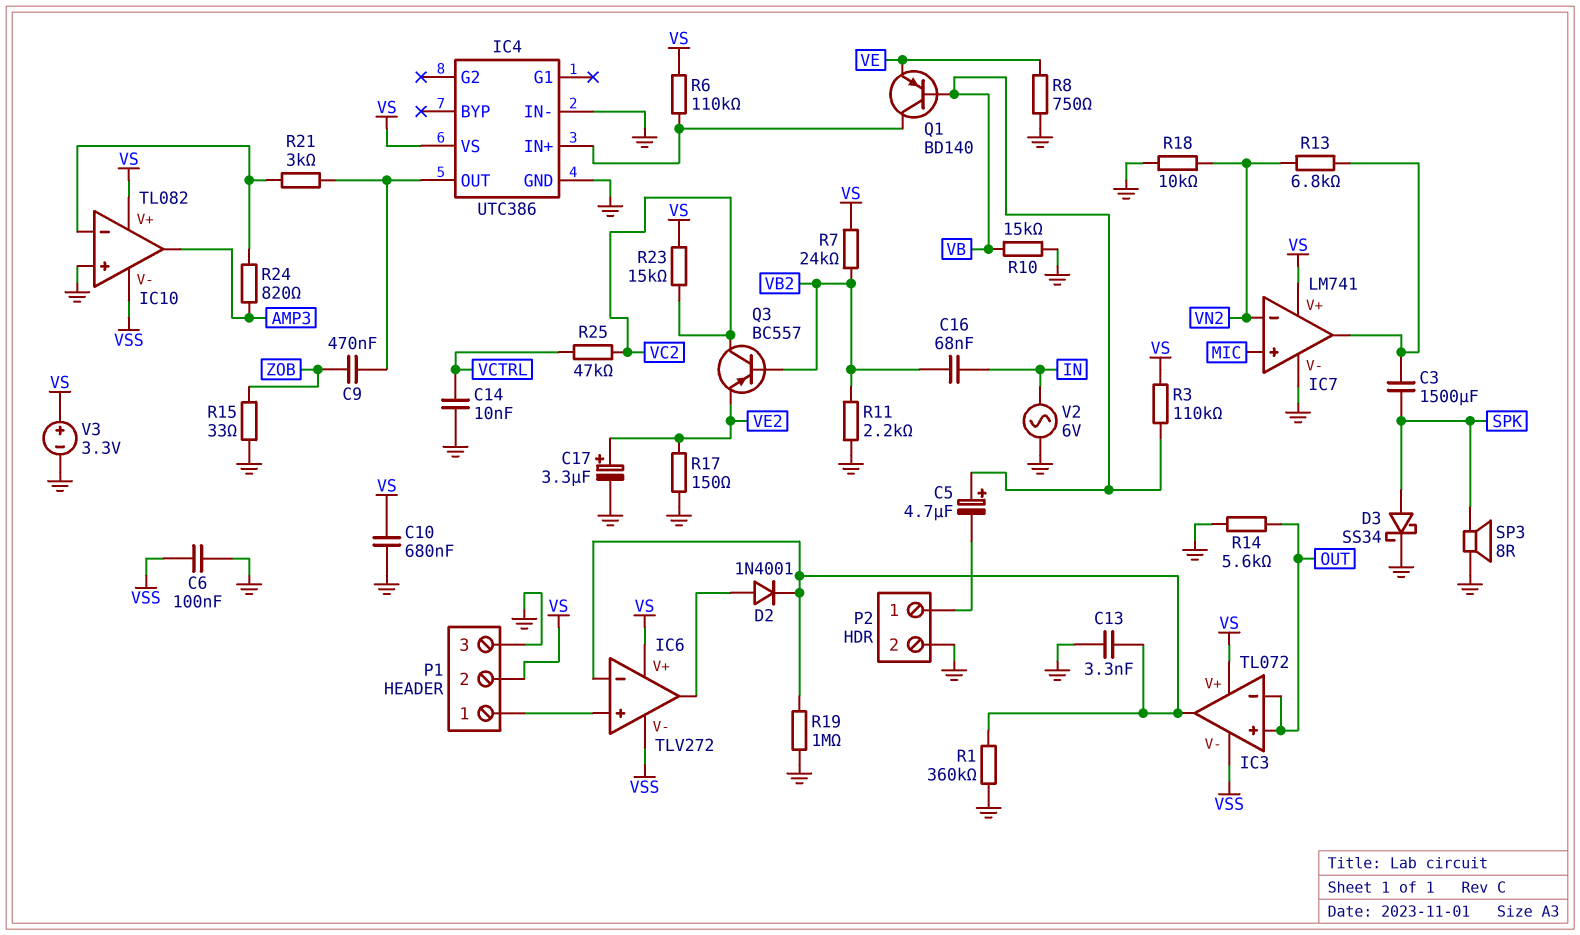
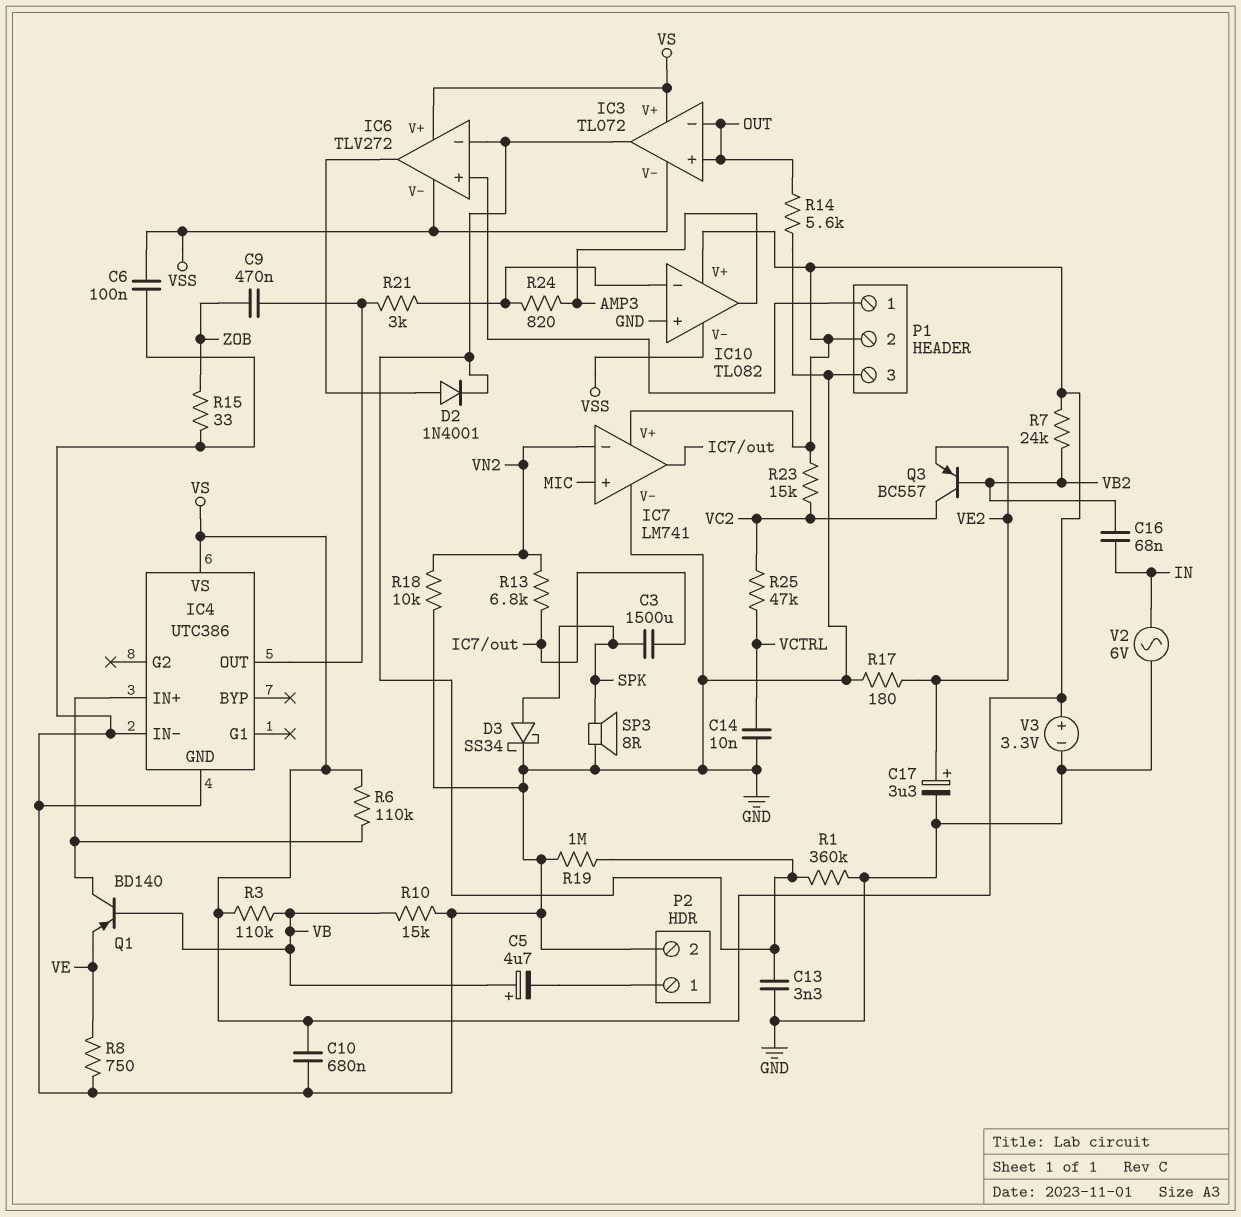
R11: 2.2k (GND, VB2) -> none
R17: 150 (GND, VE2) -> 180 (GND, VE2)

